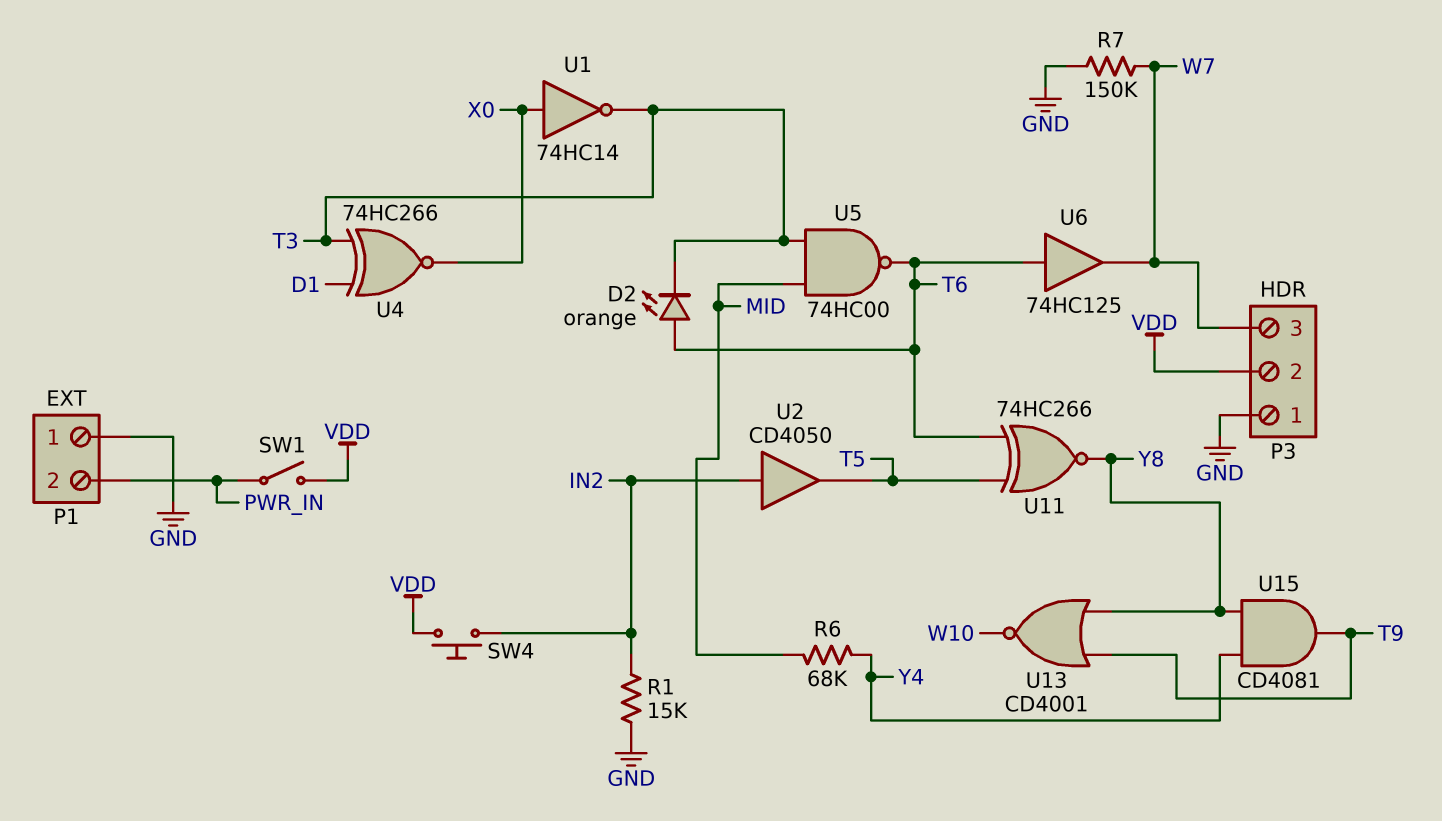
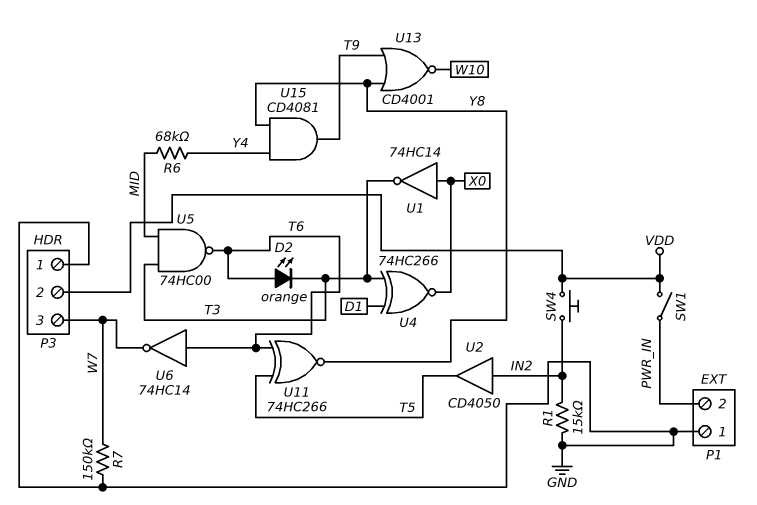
U6: buffer 74HC125 (in T6, out W7) -> NOT 74HC14 (in T6, out W7)

